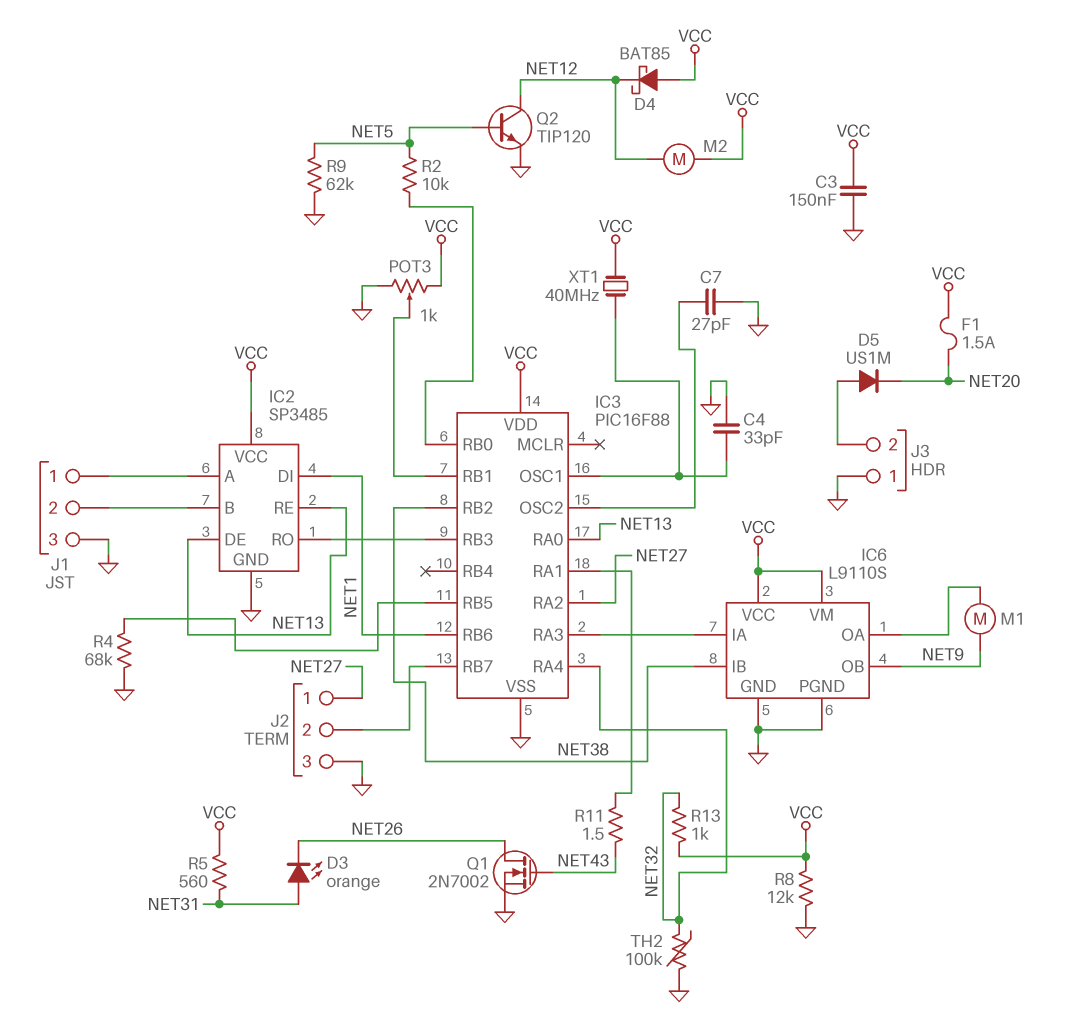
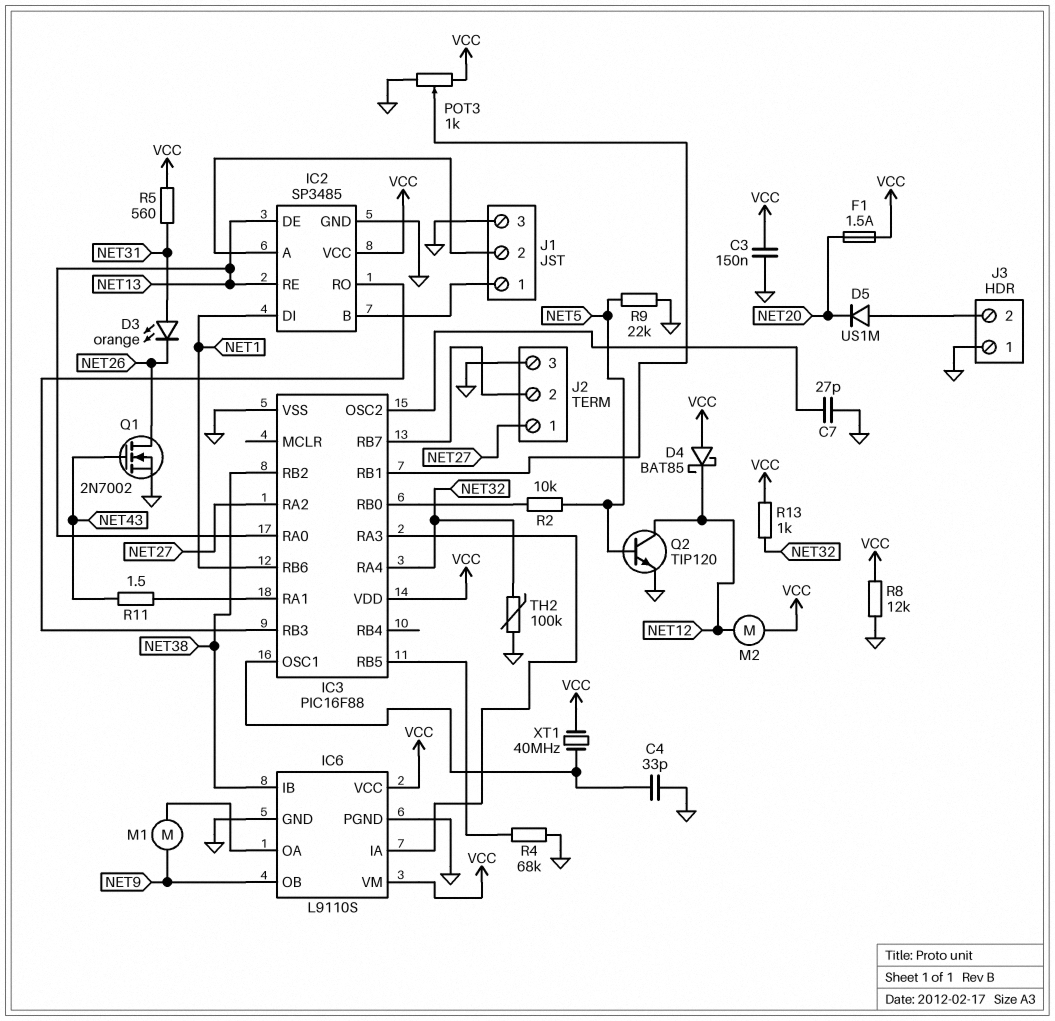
J1 pin 1: IC2/A -> IC2/B
J1 pin 2: IC2/B -> IC2/A
R9: 62k (GND, NET5) -> 22k (GND, NET5)

